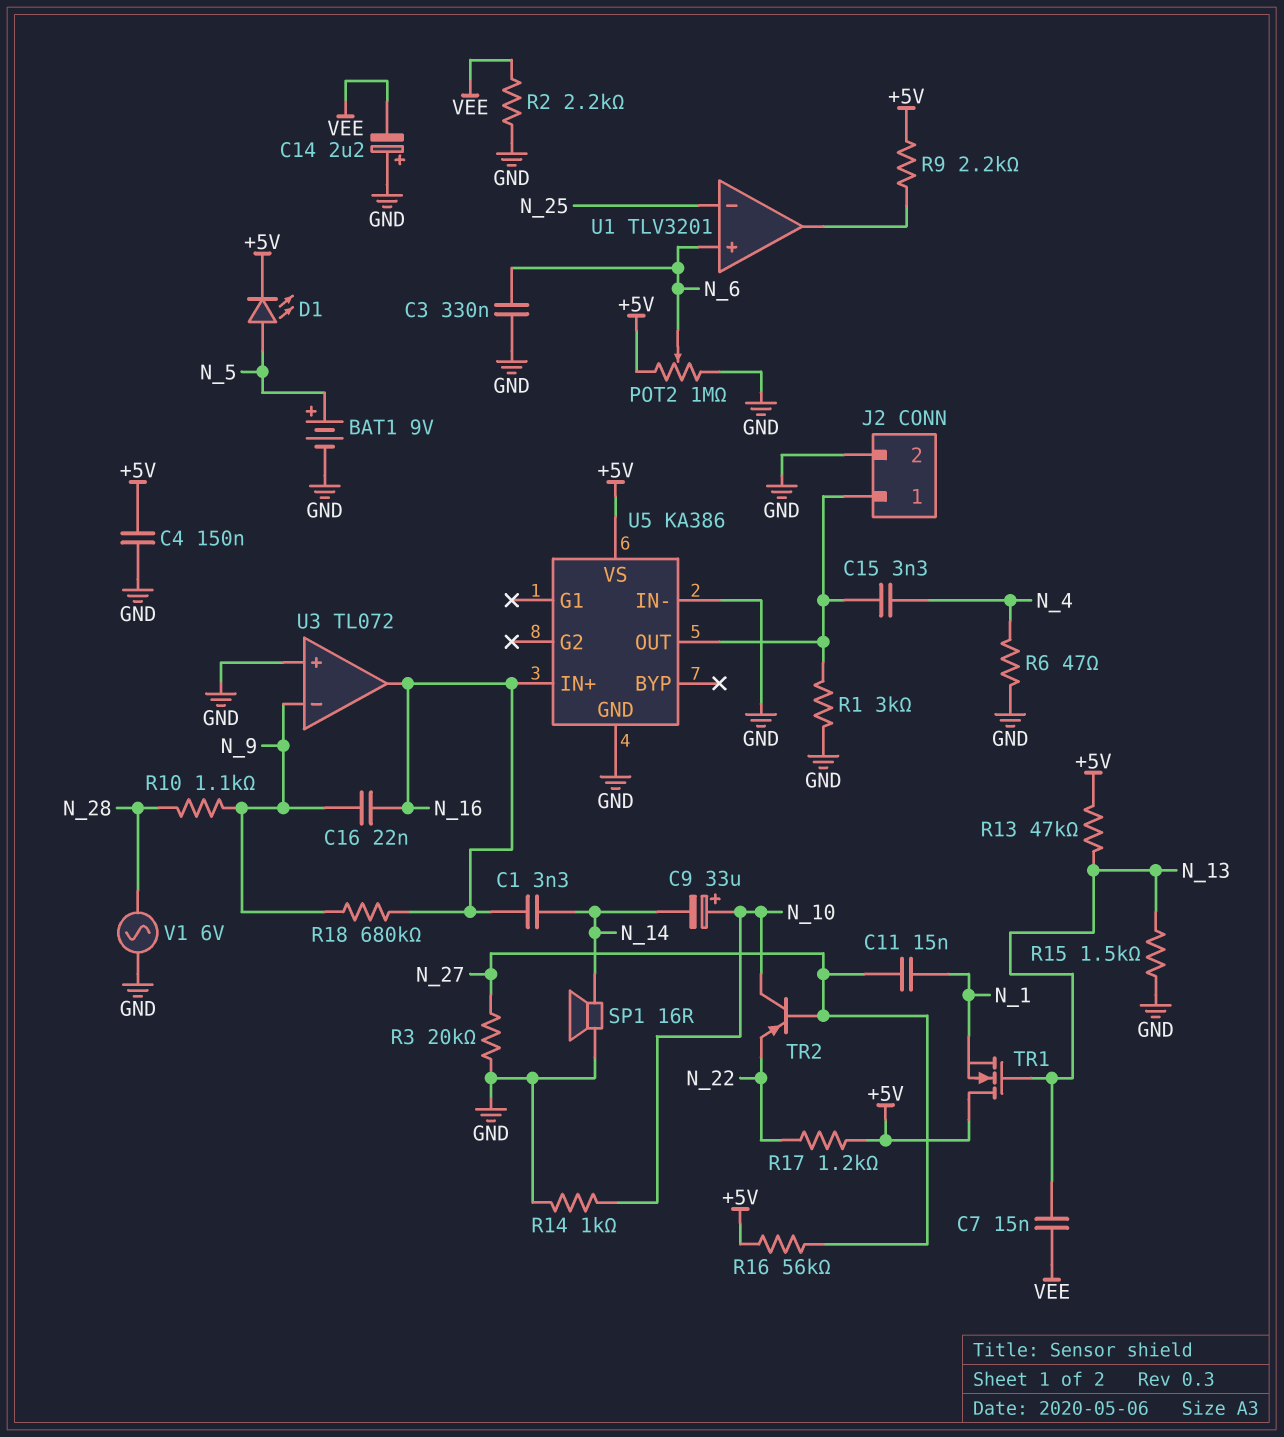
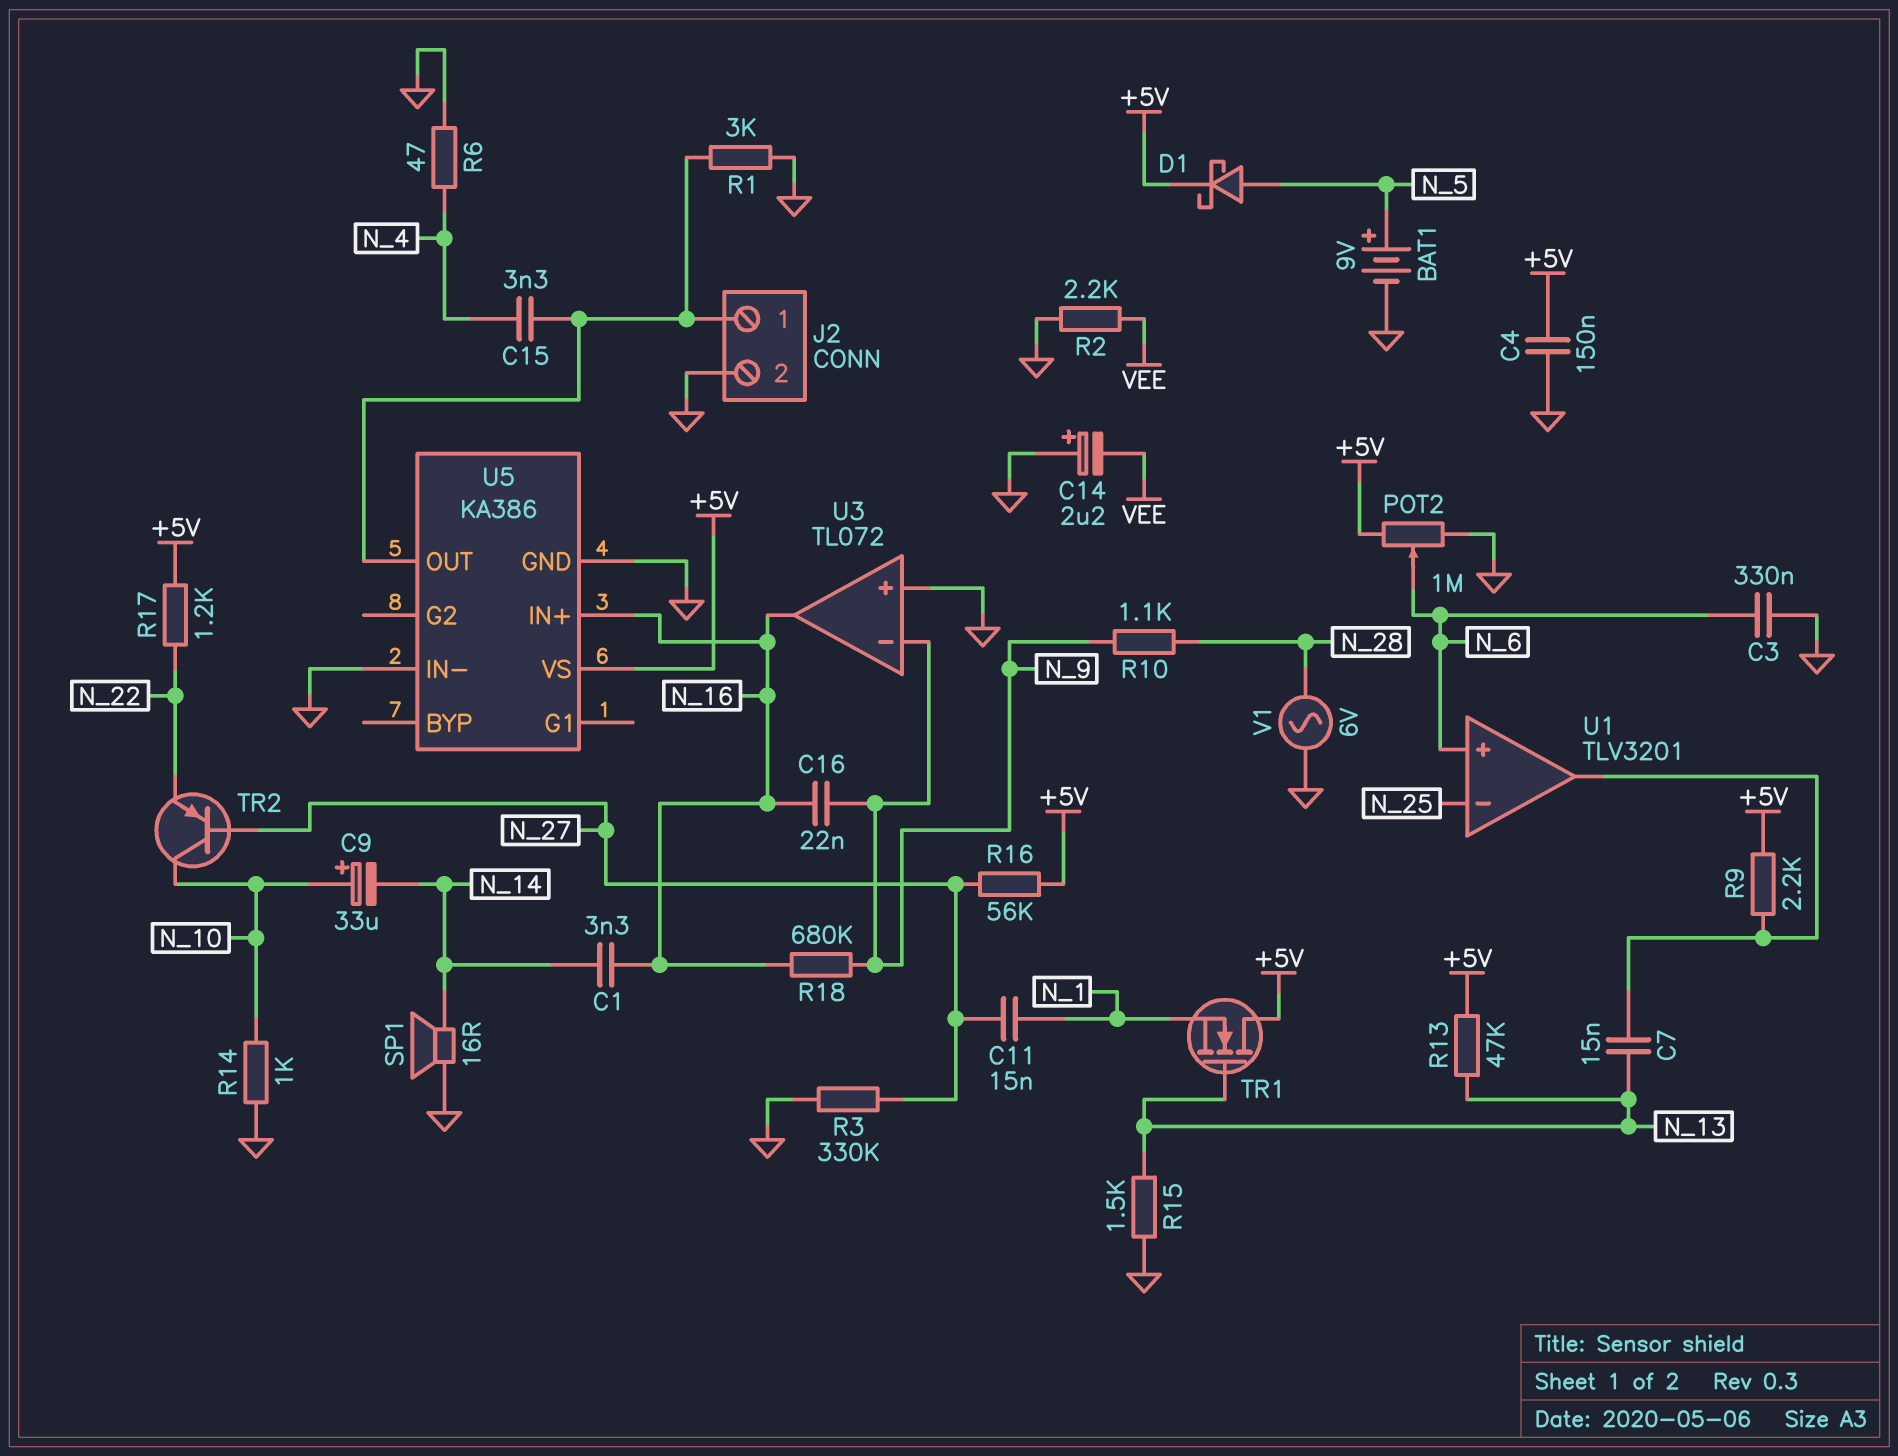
C7: 15nF (N_13, VEE) -> 15nF (N_13, U1/out)
D1: LED (A N_5, K +5V) -> schottky (A N_5, K +5V)
R3: 20k (GND, N_27) -> 330k (GND, N_27)

